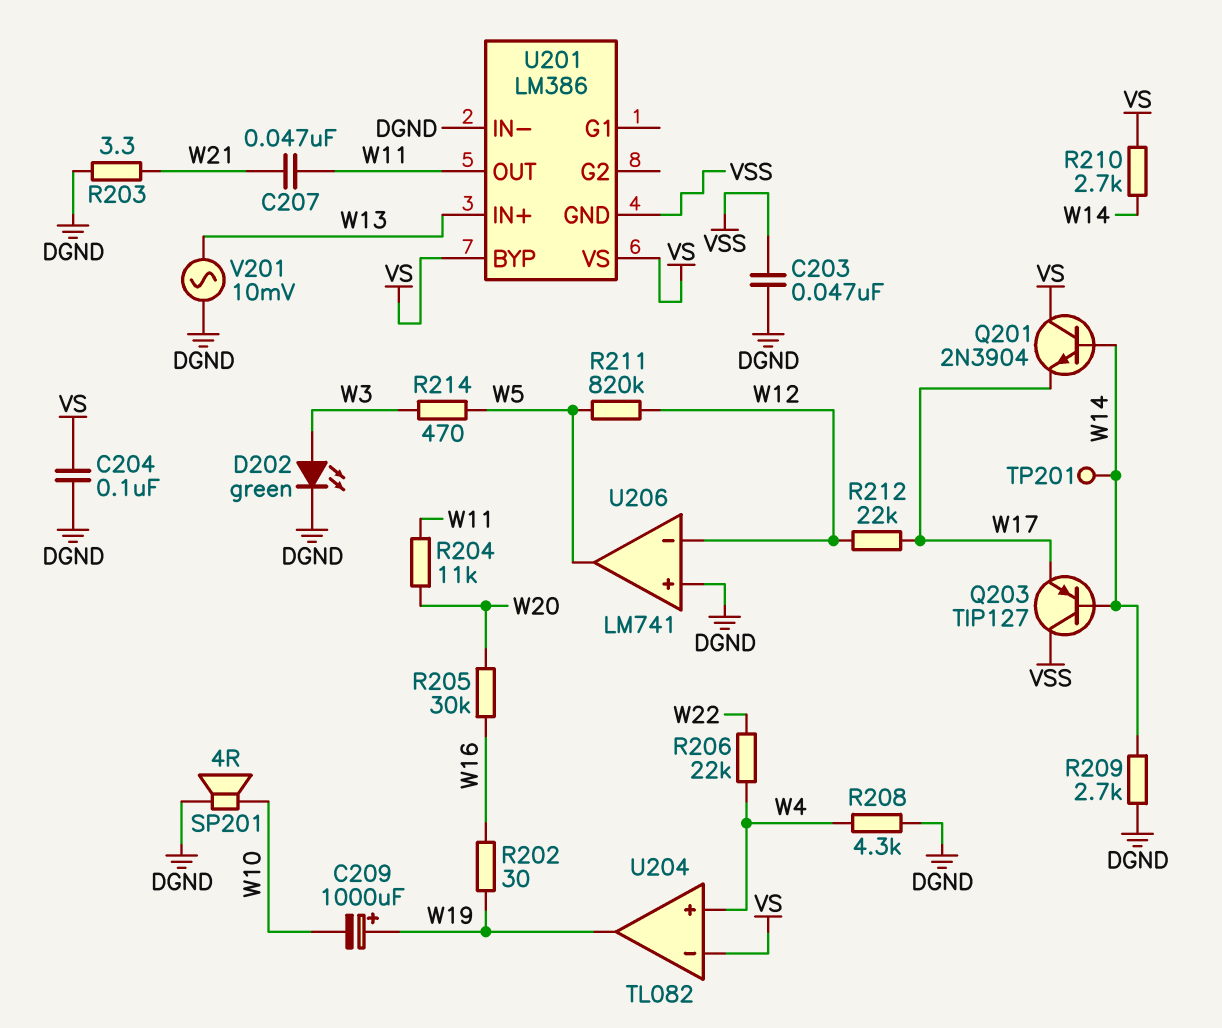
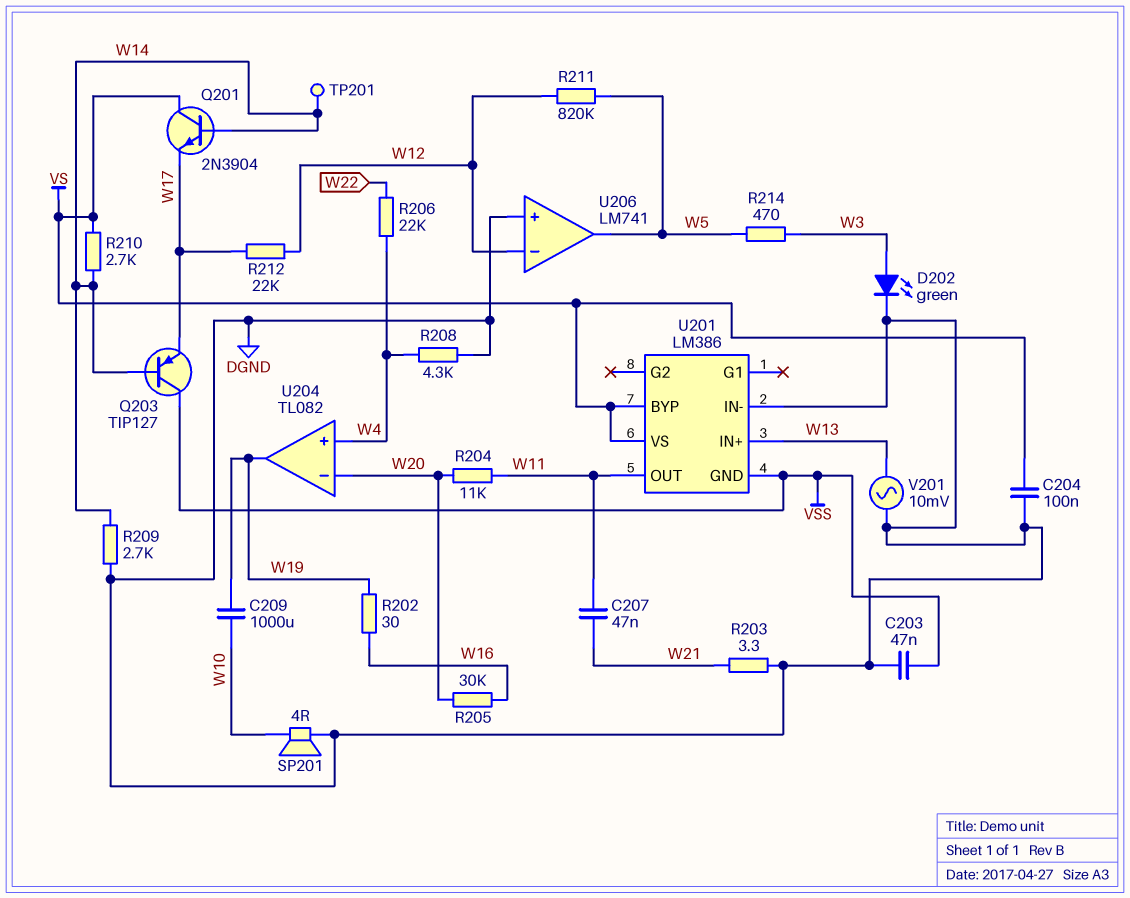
C209: 1000uF (plus W19, minus W10) -> 1000uF (W10, W19)
U204 pin in-: VS -> W20

